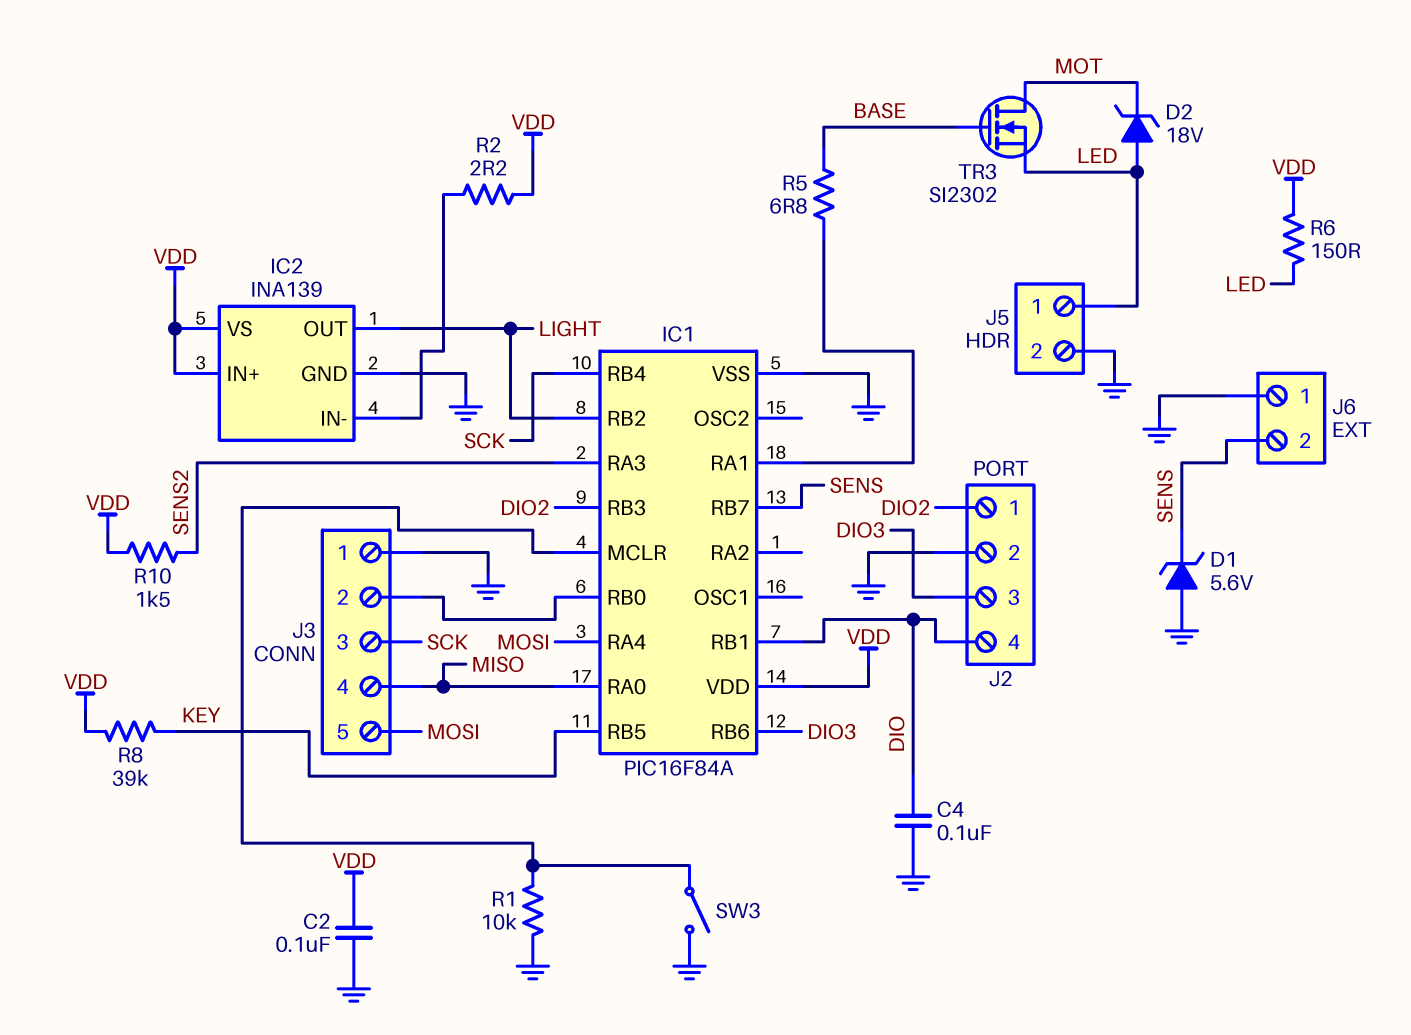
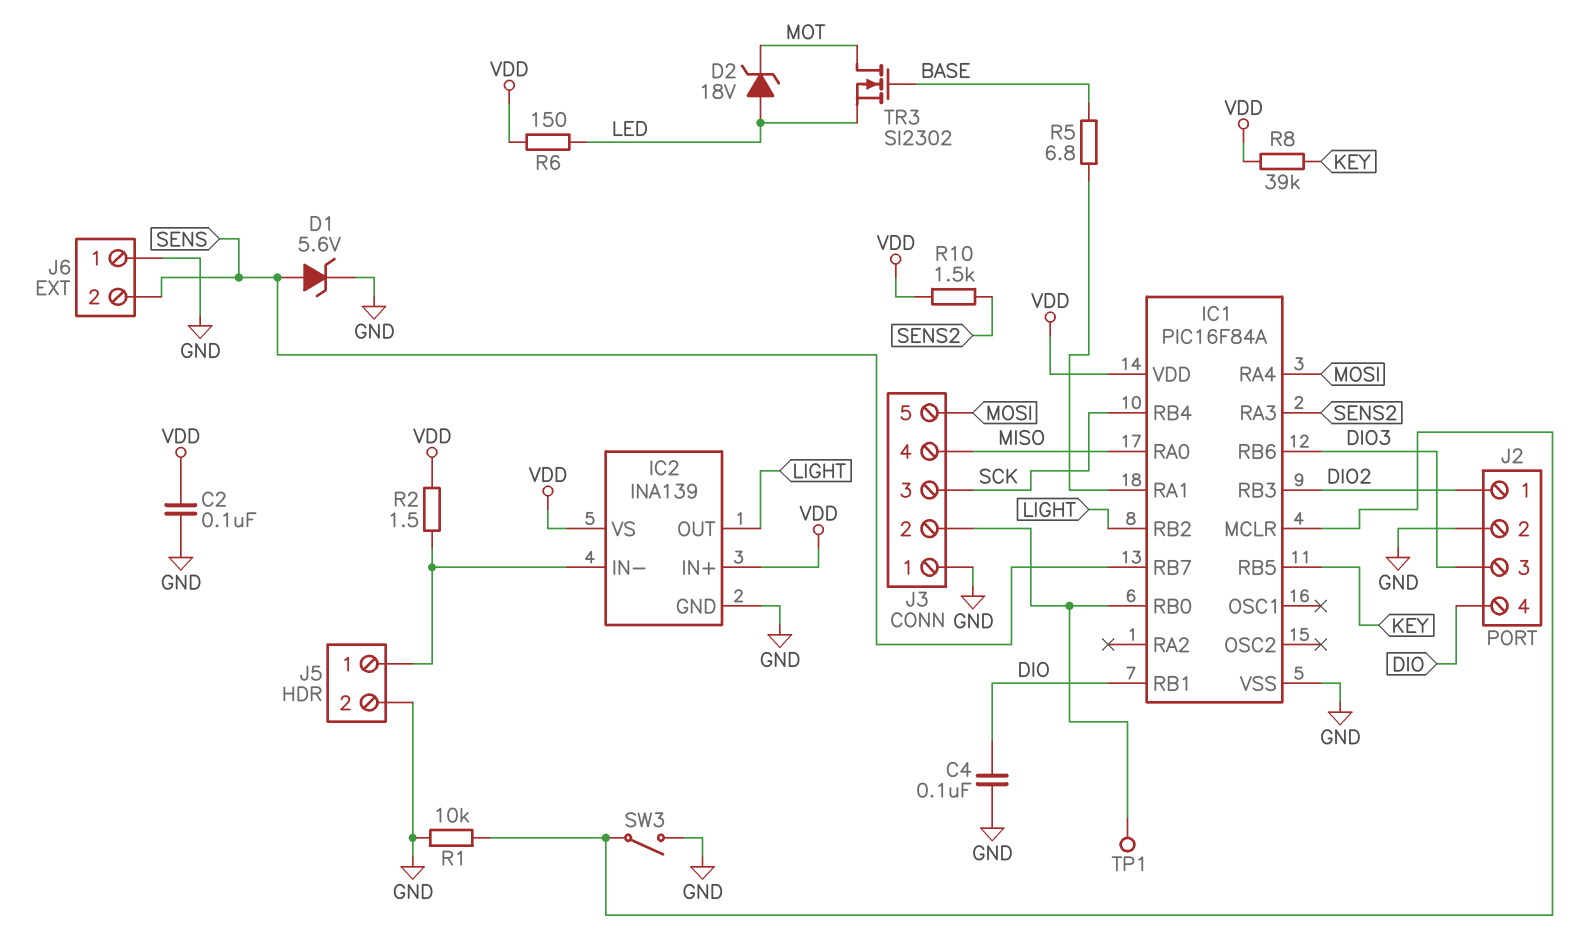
D1: zener 5.6V (A GND, K SENS) -> zener 5.6V (A SENS, K GND)
J5 pin 1: LED -> IC2/IN-
R2: 2.2 (IC2/IN-, VDD) -> 1.5 (IC2/IN-, VDD)
TP1: none -> test point (IC1/RB0)

